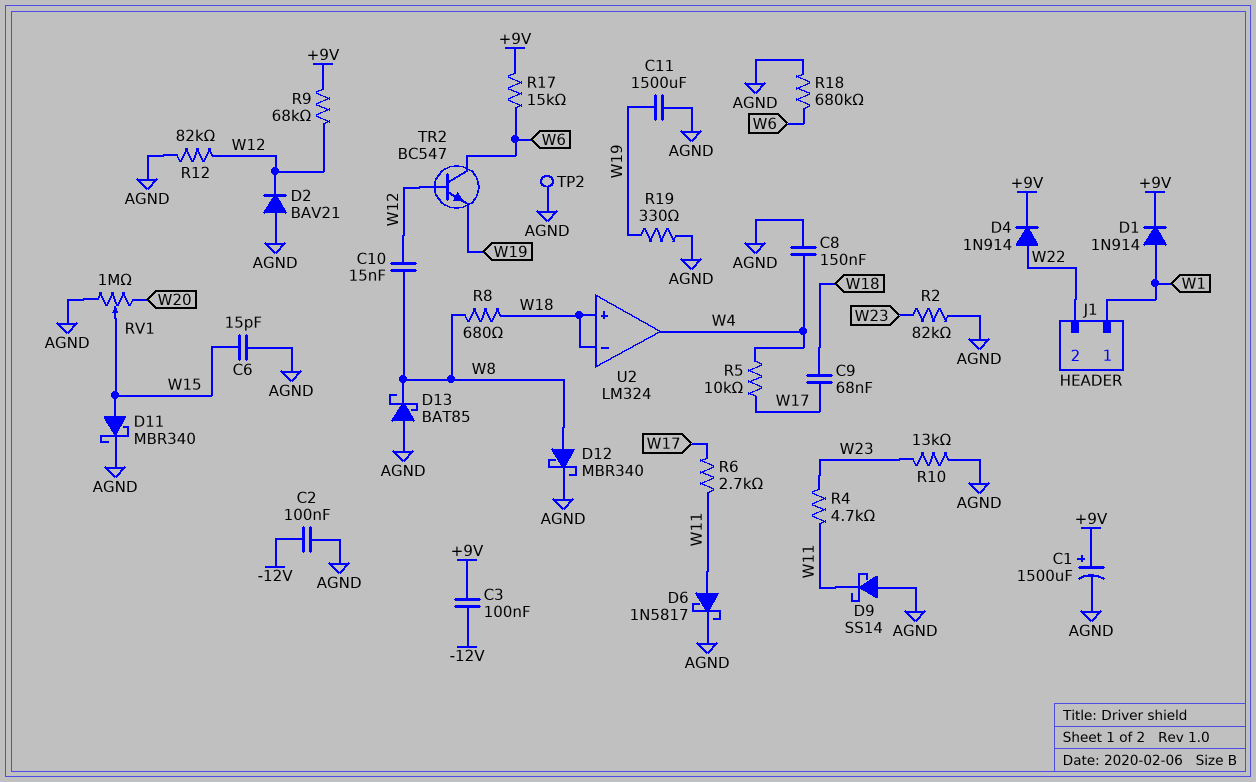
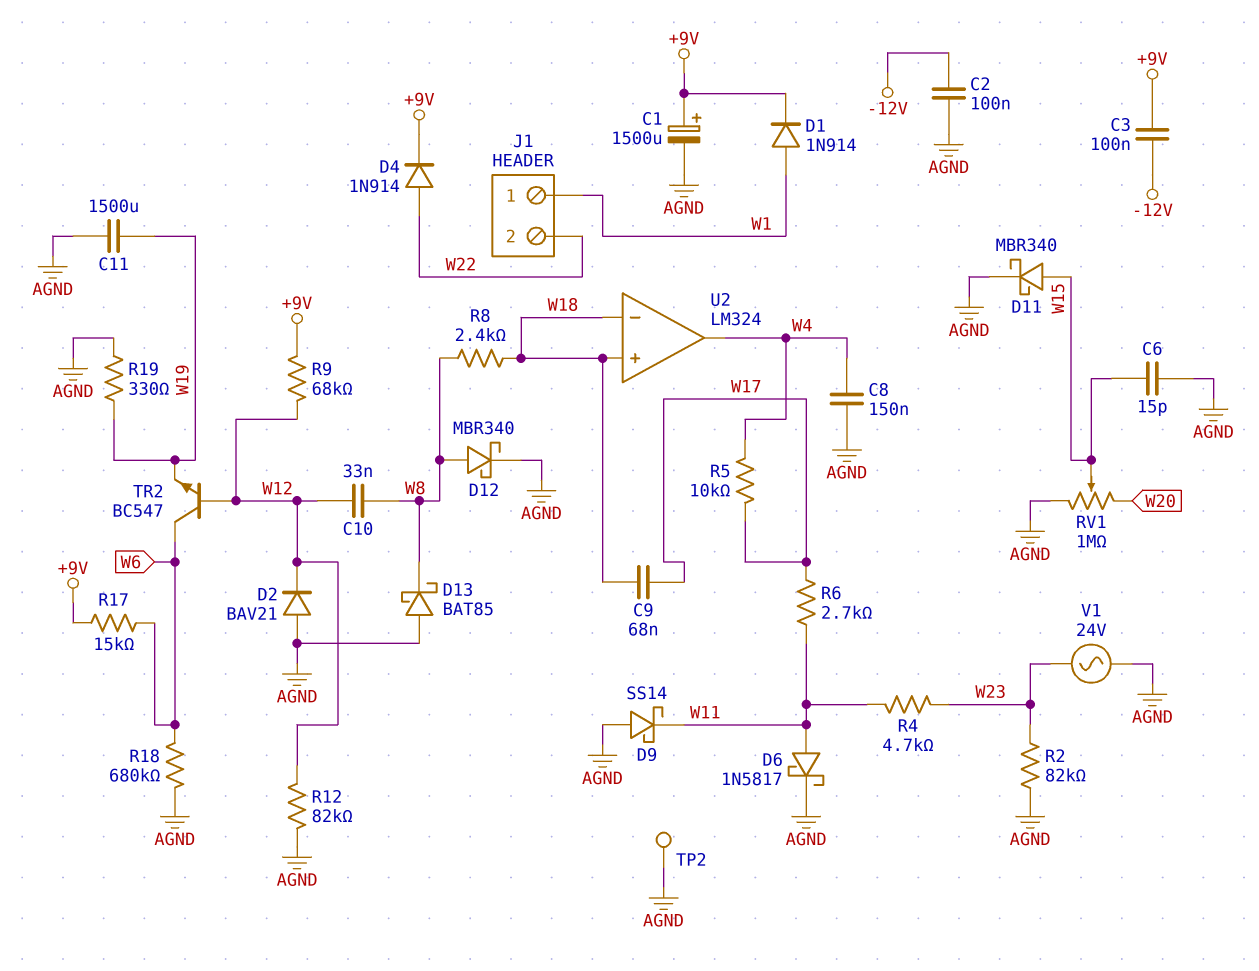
C10: 15nF (W8, W12) -> 33nF (W8, W12)
R8: 680 (W8, W18) -> 2.4k (W8, W18)
R10: 13k (AGND, W23) -> none
V1: none -> AC 24V (AGND, W23)

